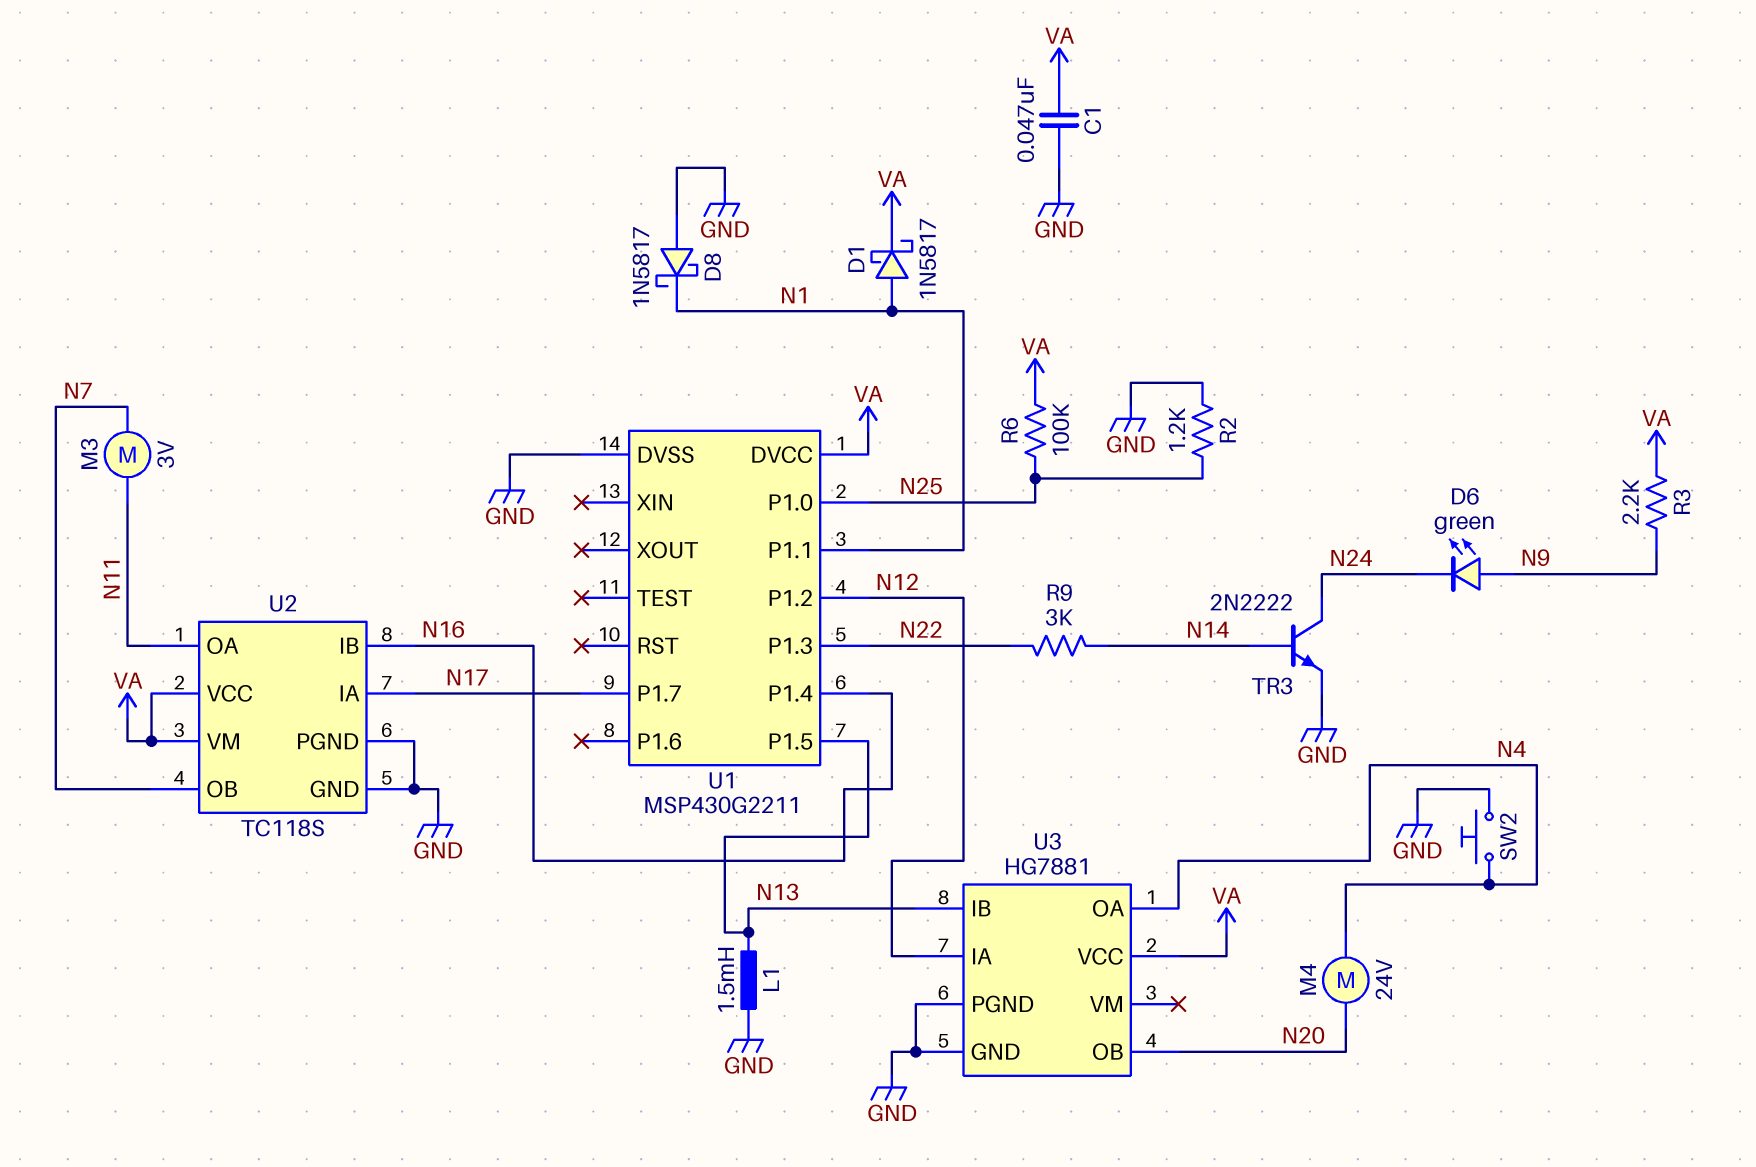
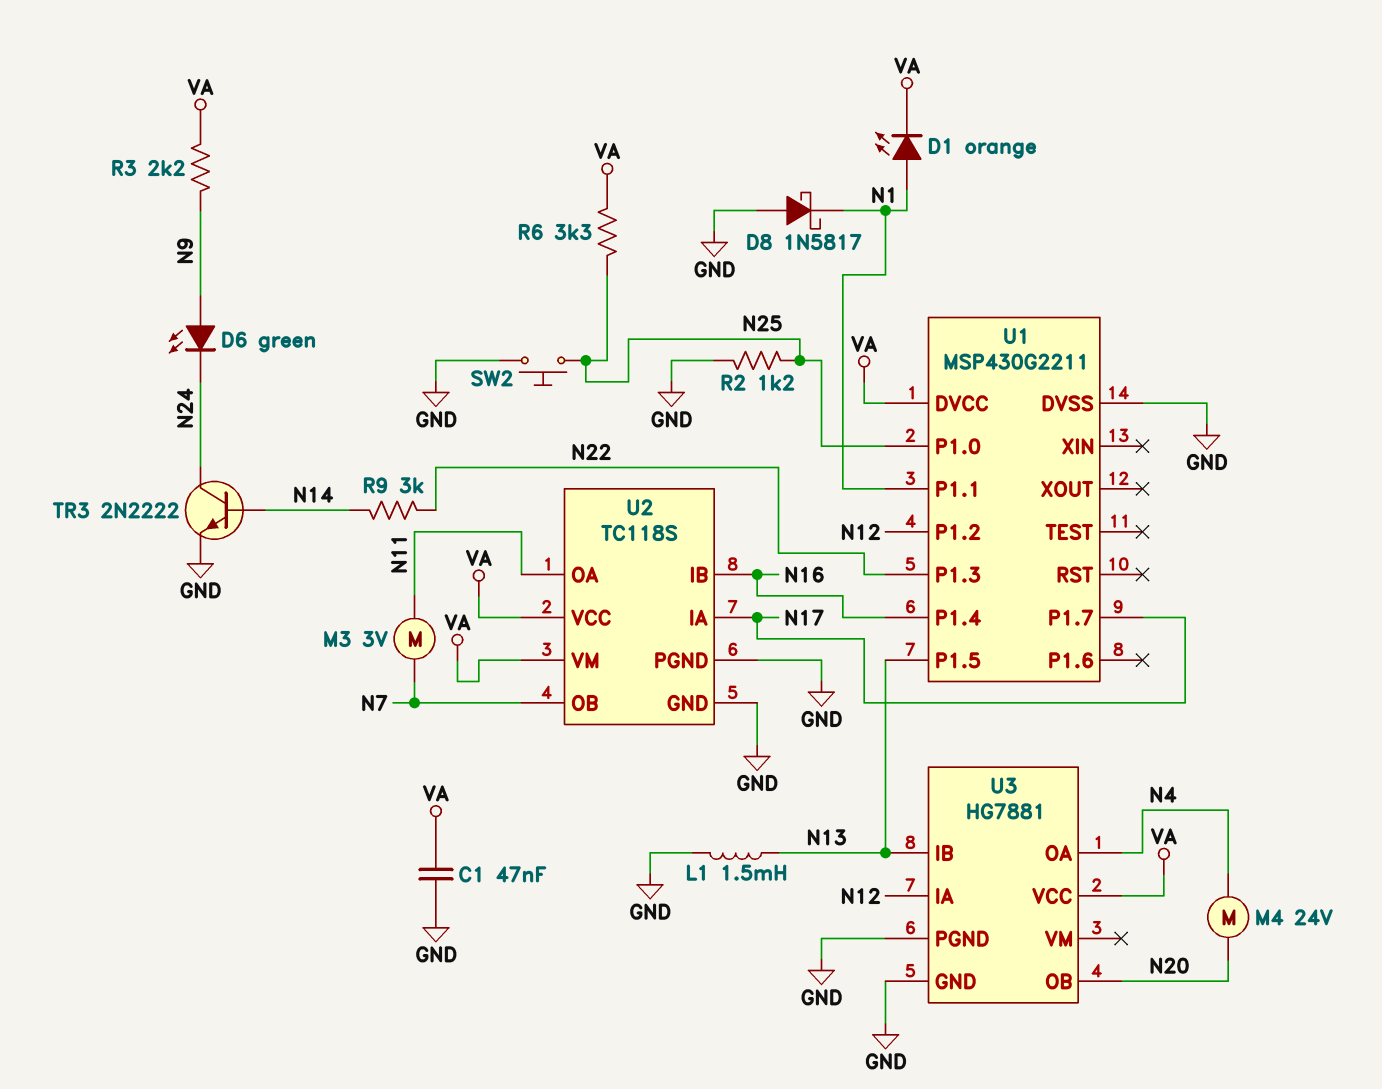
D1: schottky 1N5817 (A N1, K VA) -> LED orange (A N1, K VA)
R6: 100k (N25, VA) -> 3.3k (N25, VA)
SW2: button (GND, N4) -> button (GND, N25)

